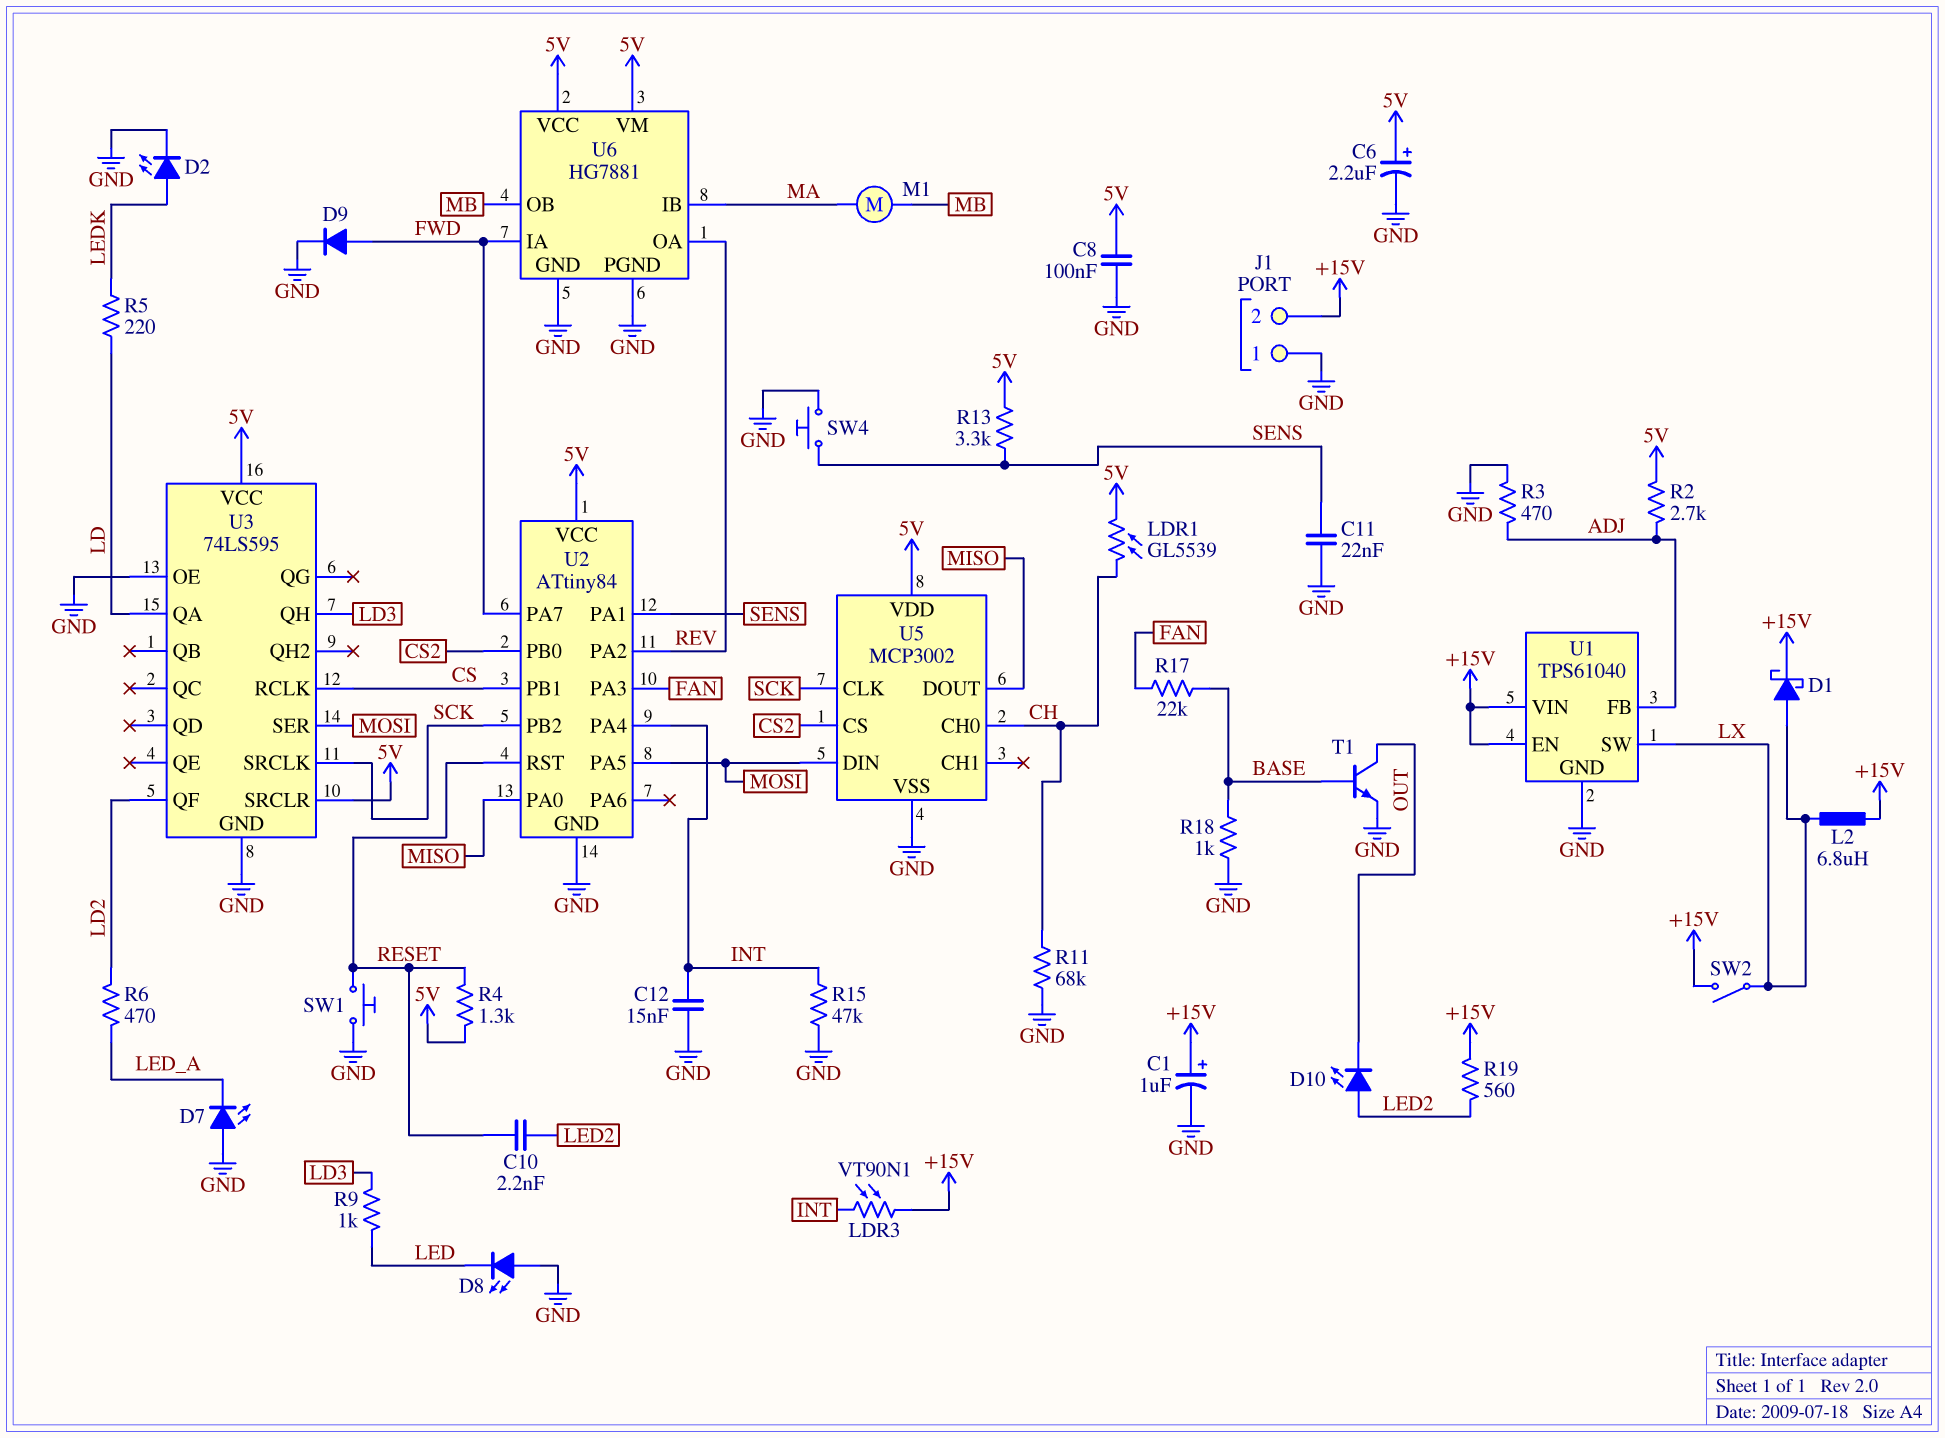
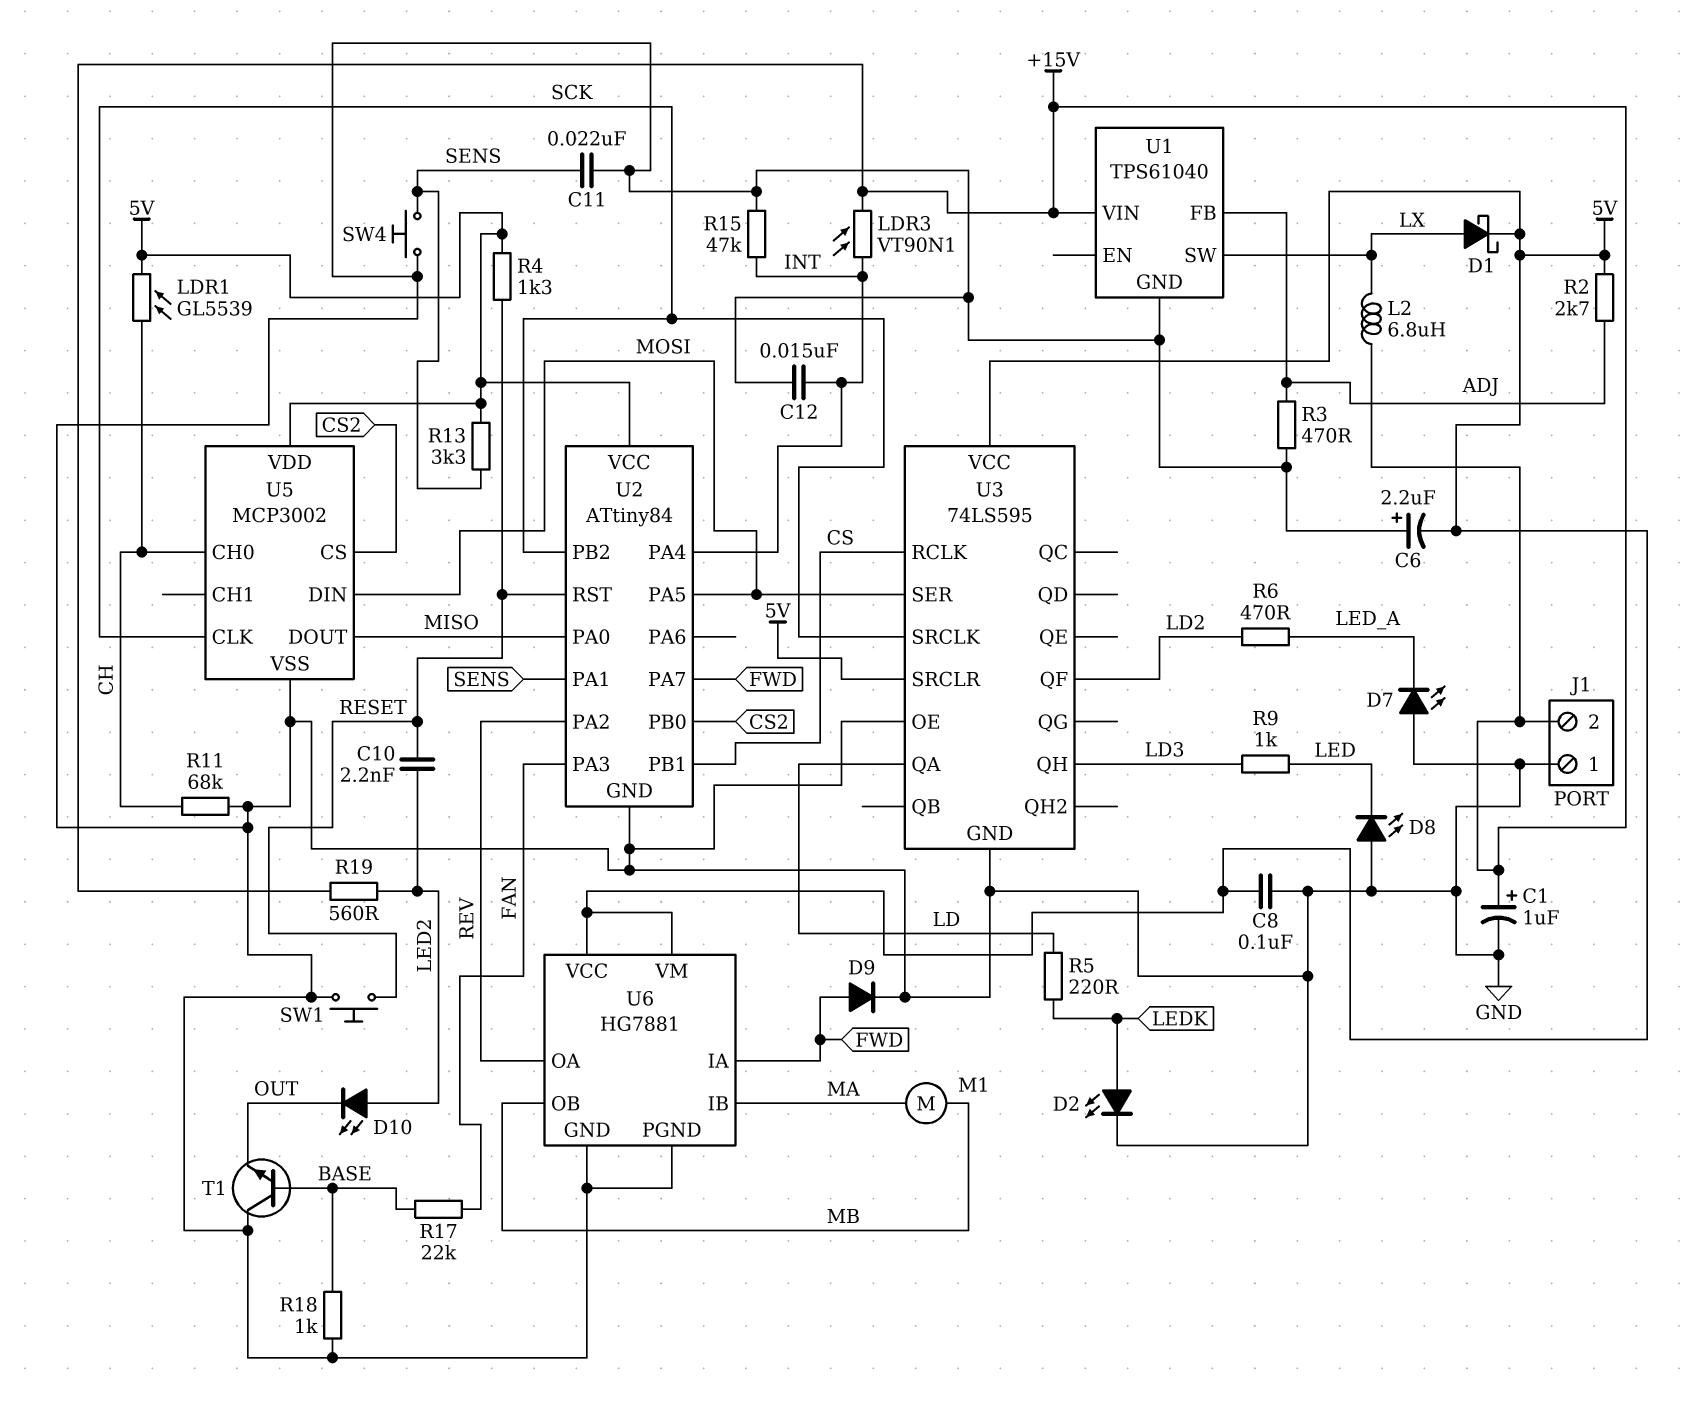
C6: 2.2uF (plus 5V, minus GND) -> 2.2uF (plus GND, minus 5V)
D1: schottky (A LX, K +15V) -> schottky (A LX, K 5V)
SW2: switch (+15V, LX) -> none
T1: NPN (B BASE, C OUT, E GND) -> NPN (B BASE, C GND, E OUT)
U1 pin EN: +15V -> none

